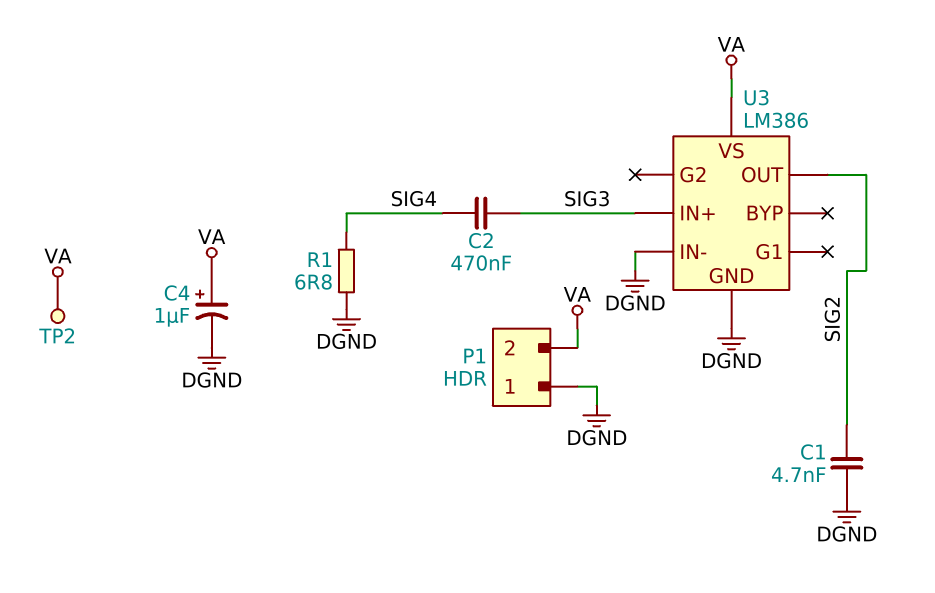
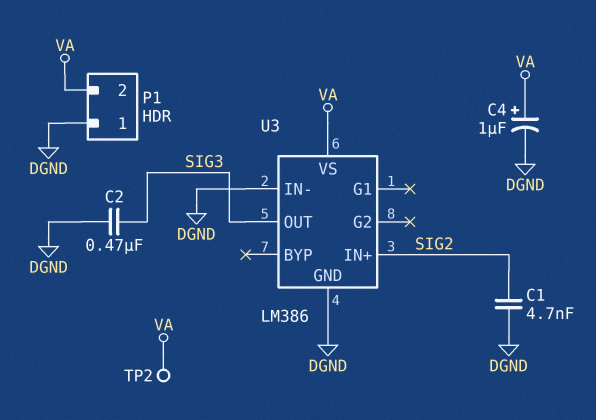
C2: 470nF (SIG3, SIG4) -> 470nF (DGND, SIG3)
R1: 6.8 (DGND, SIG4) -> none
U3 pin IN+: SIG3 -> SIG2
U3 pin OUT: SIG2 -> SIG3

